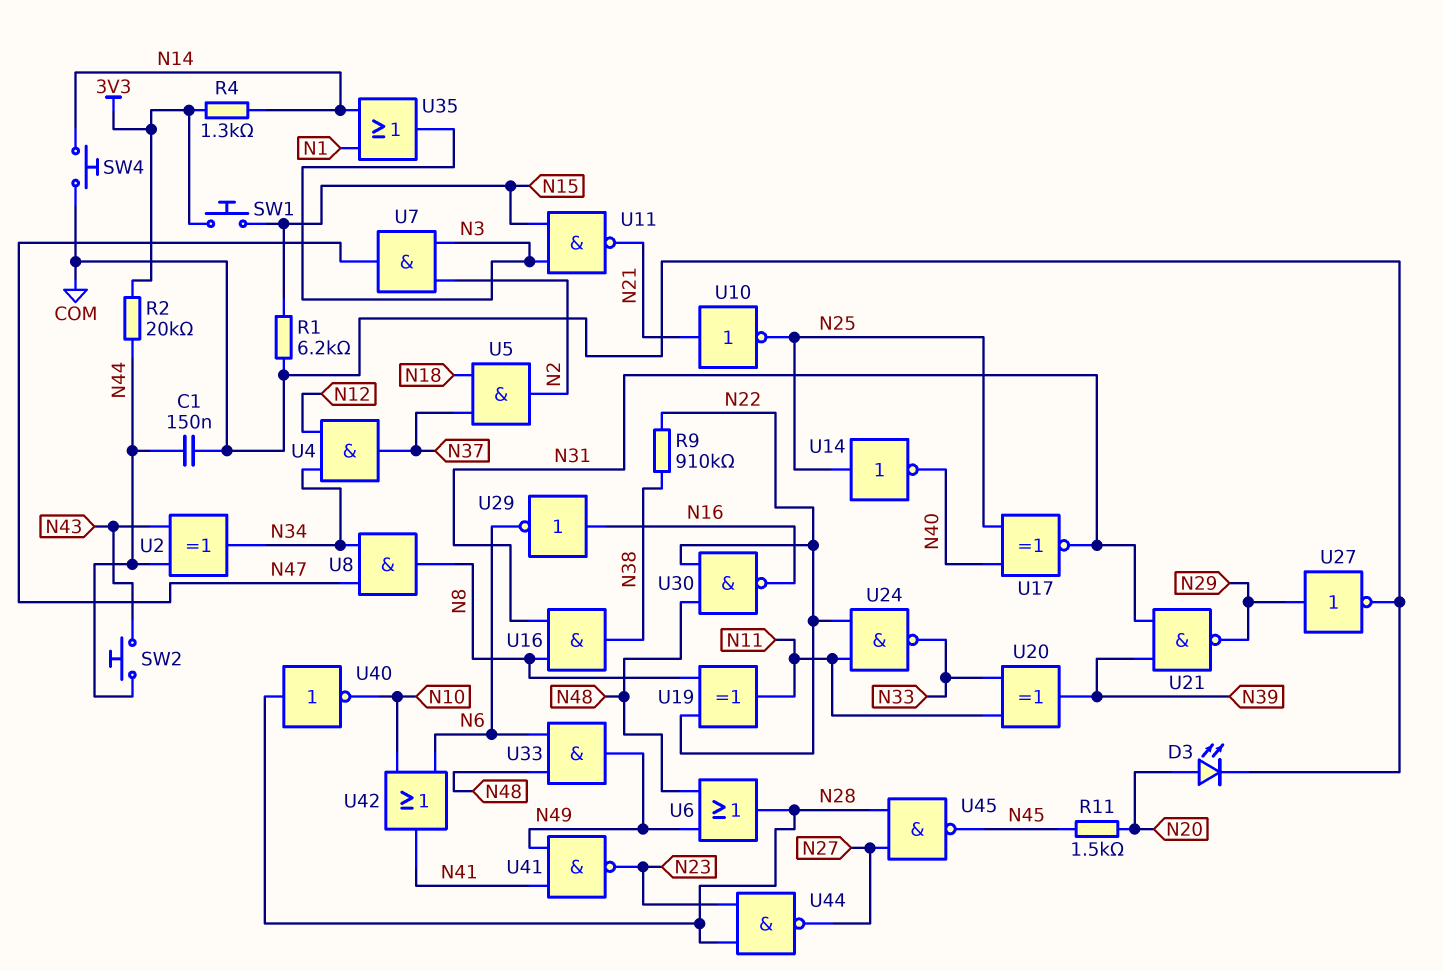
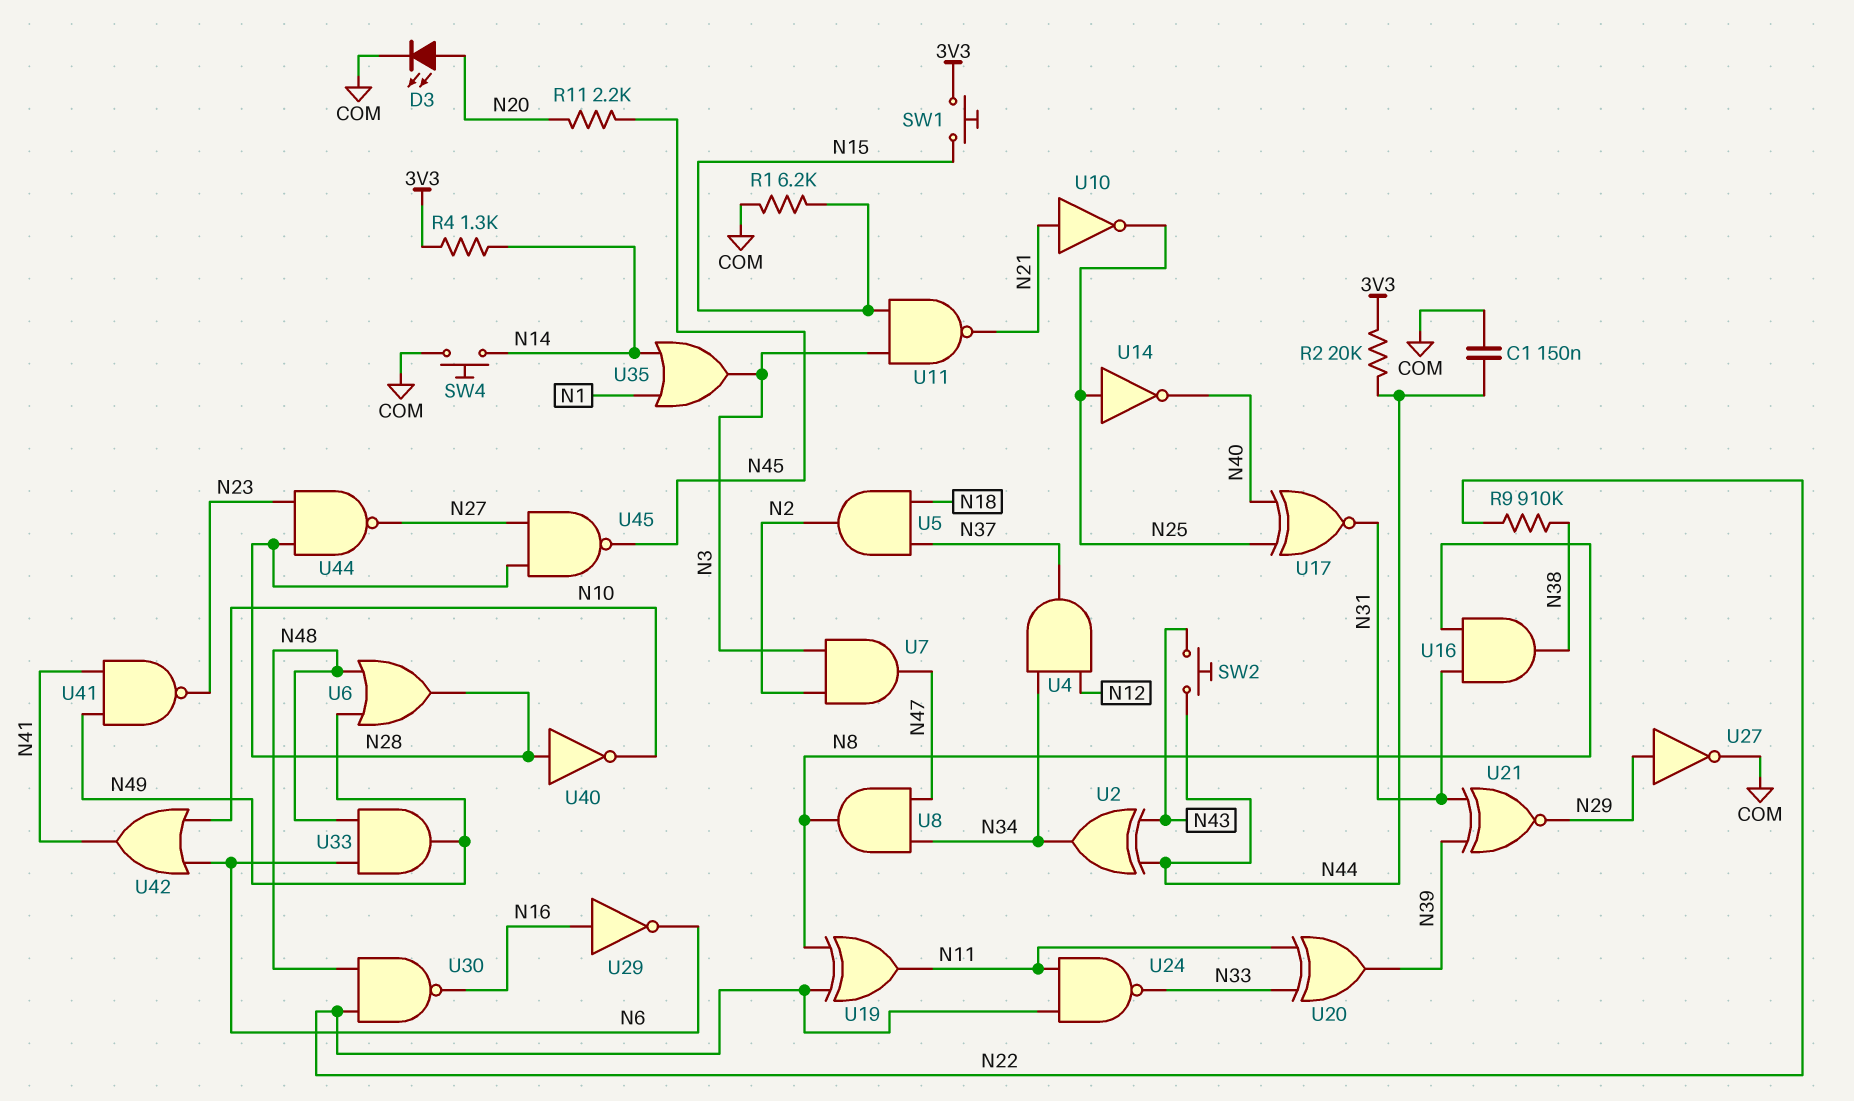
R11: 1.5k (N20, N45) -> 2.2k (N20, N45)
U21: NAND (in N31, in N39, out N29) -> XNOR (in N31, in N39, out N29)

